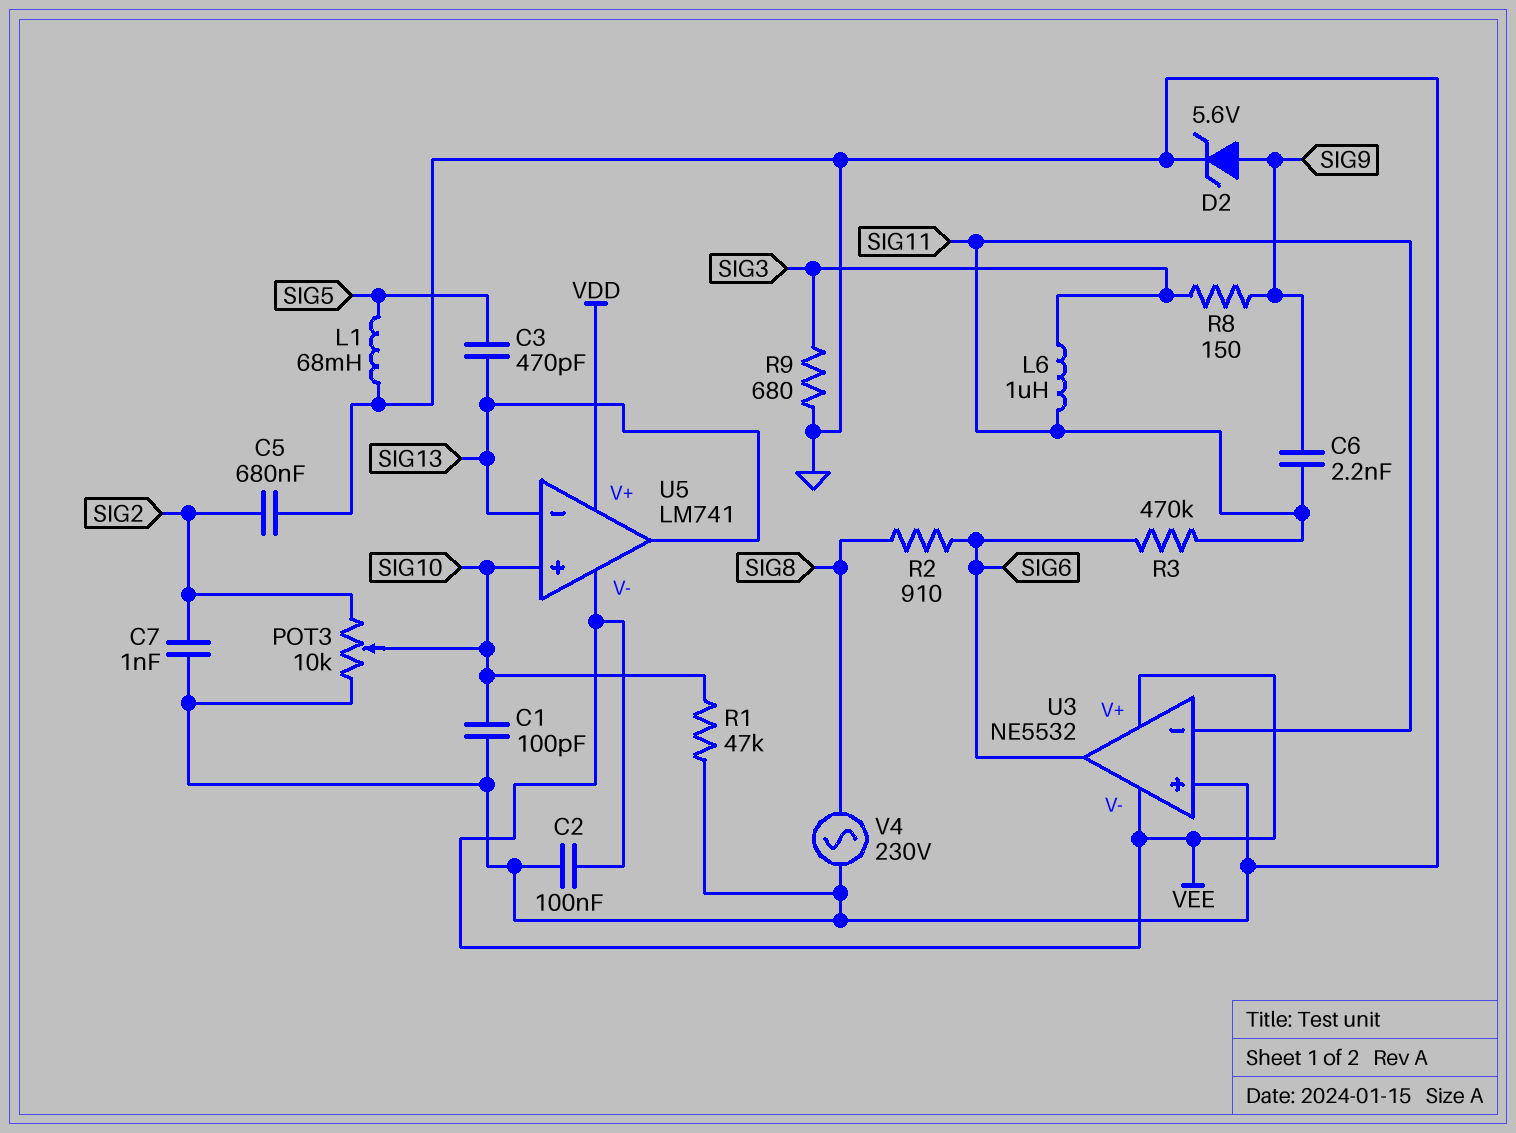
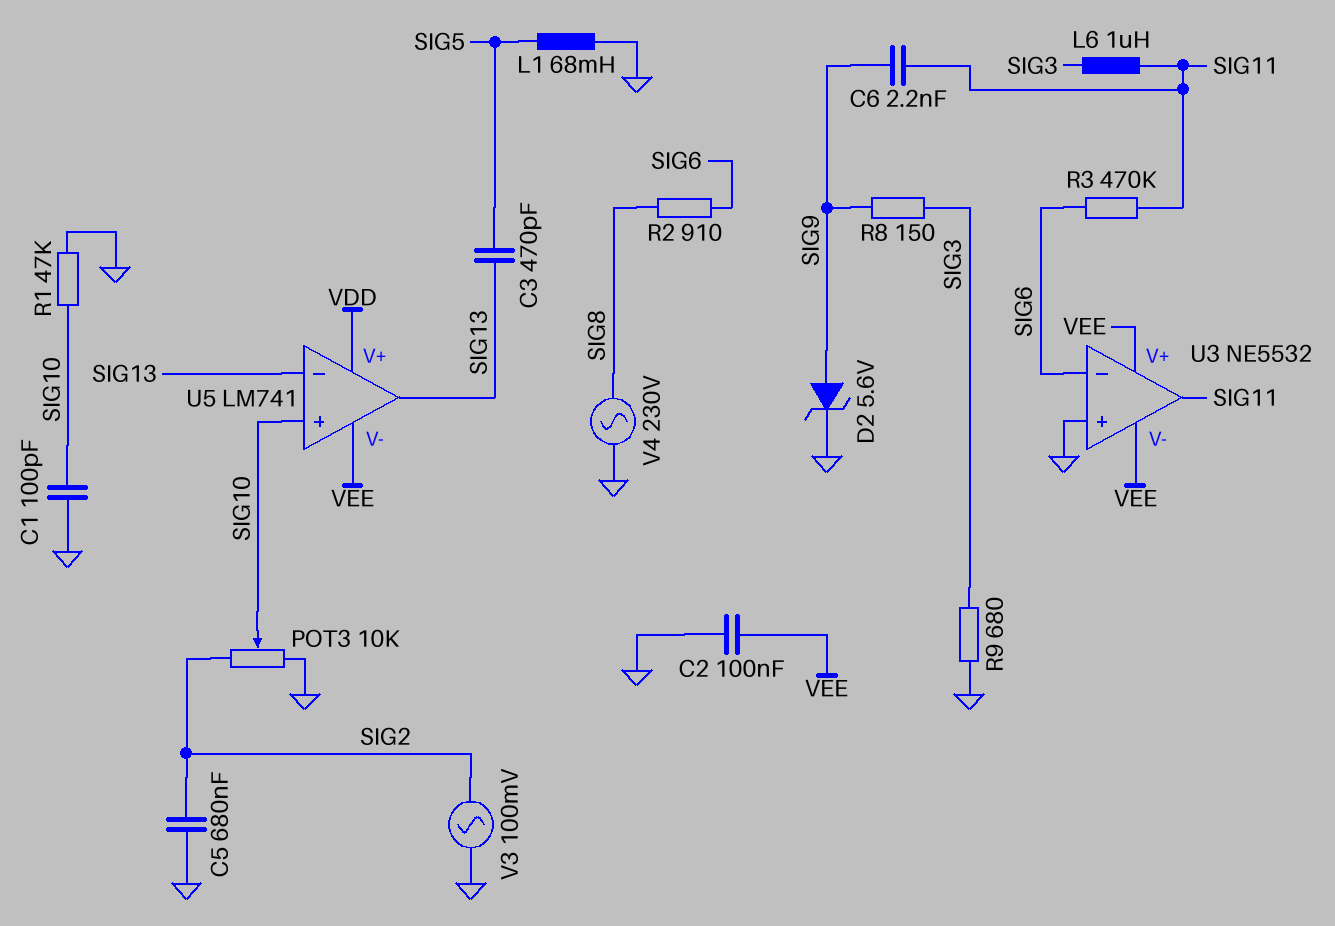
C7: 1nF (GND, SIG2) -> none
U3 pin in-: SIG11 -> SIG6
U3 pin out: SIG6 -> SIG11
V3: none -> AC 100mV (GND, SIG2)

